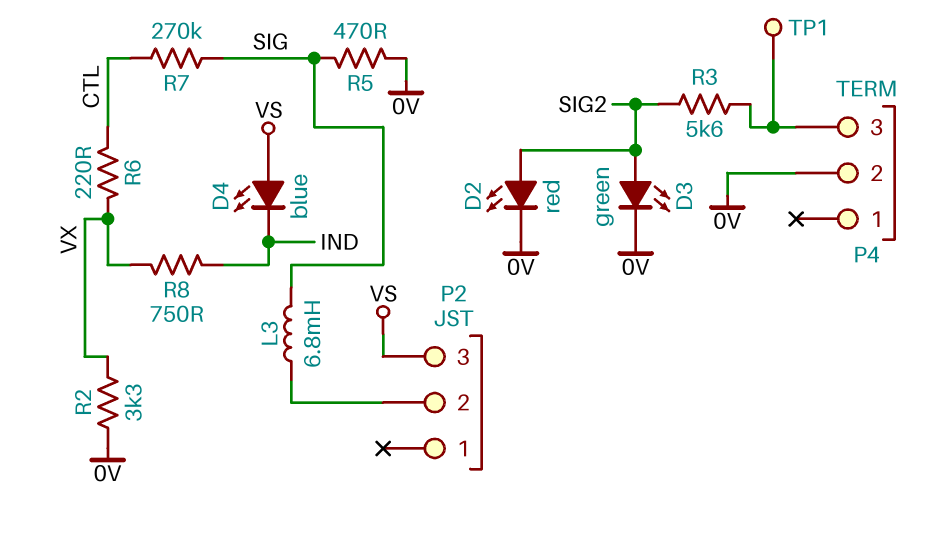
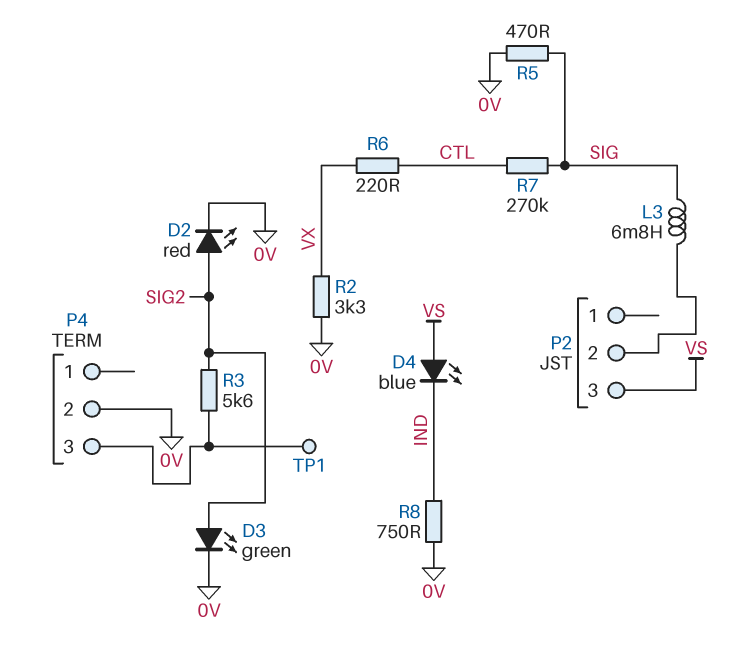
R8: 750 (IND, VX) -> 750 (0V, IND)

